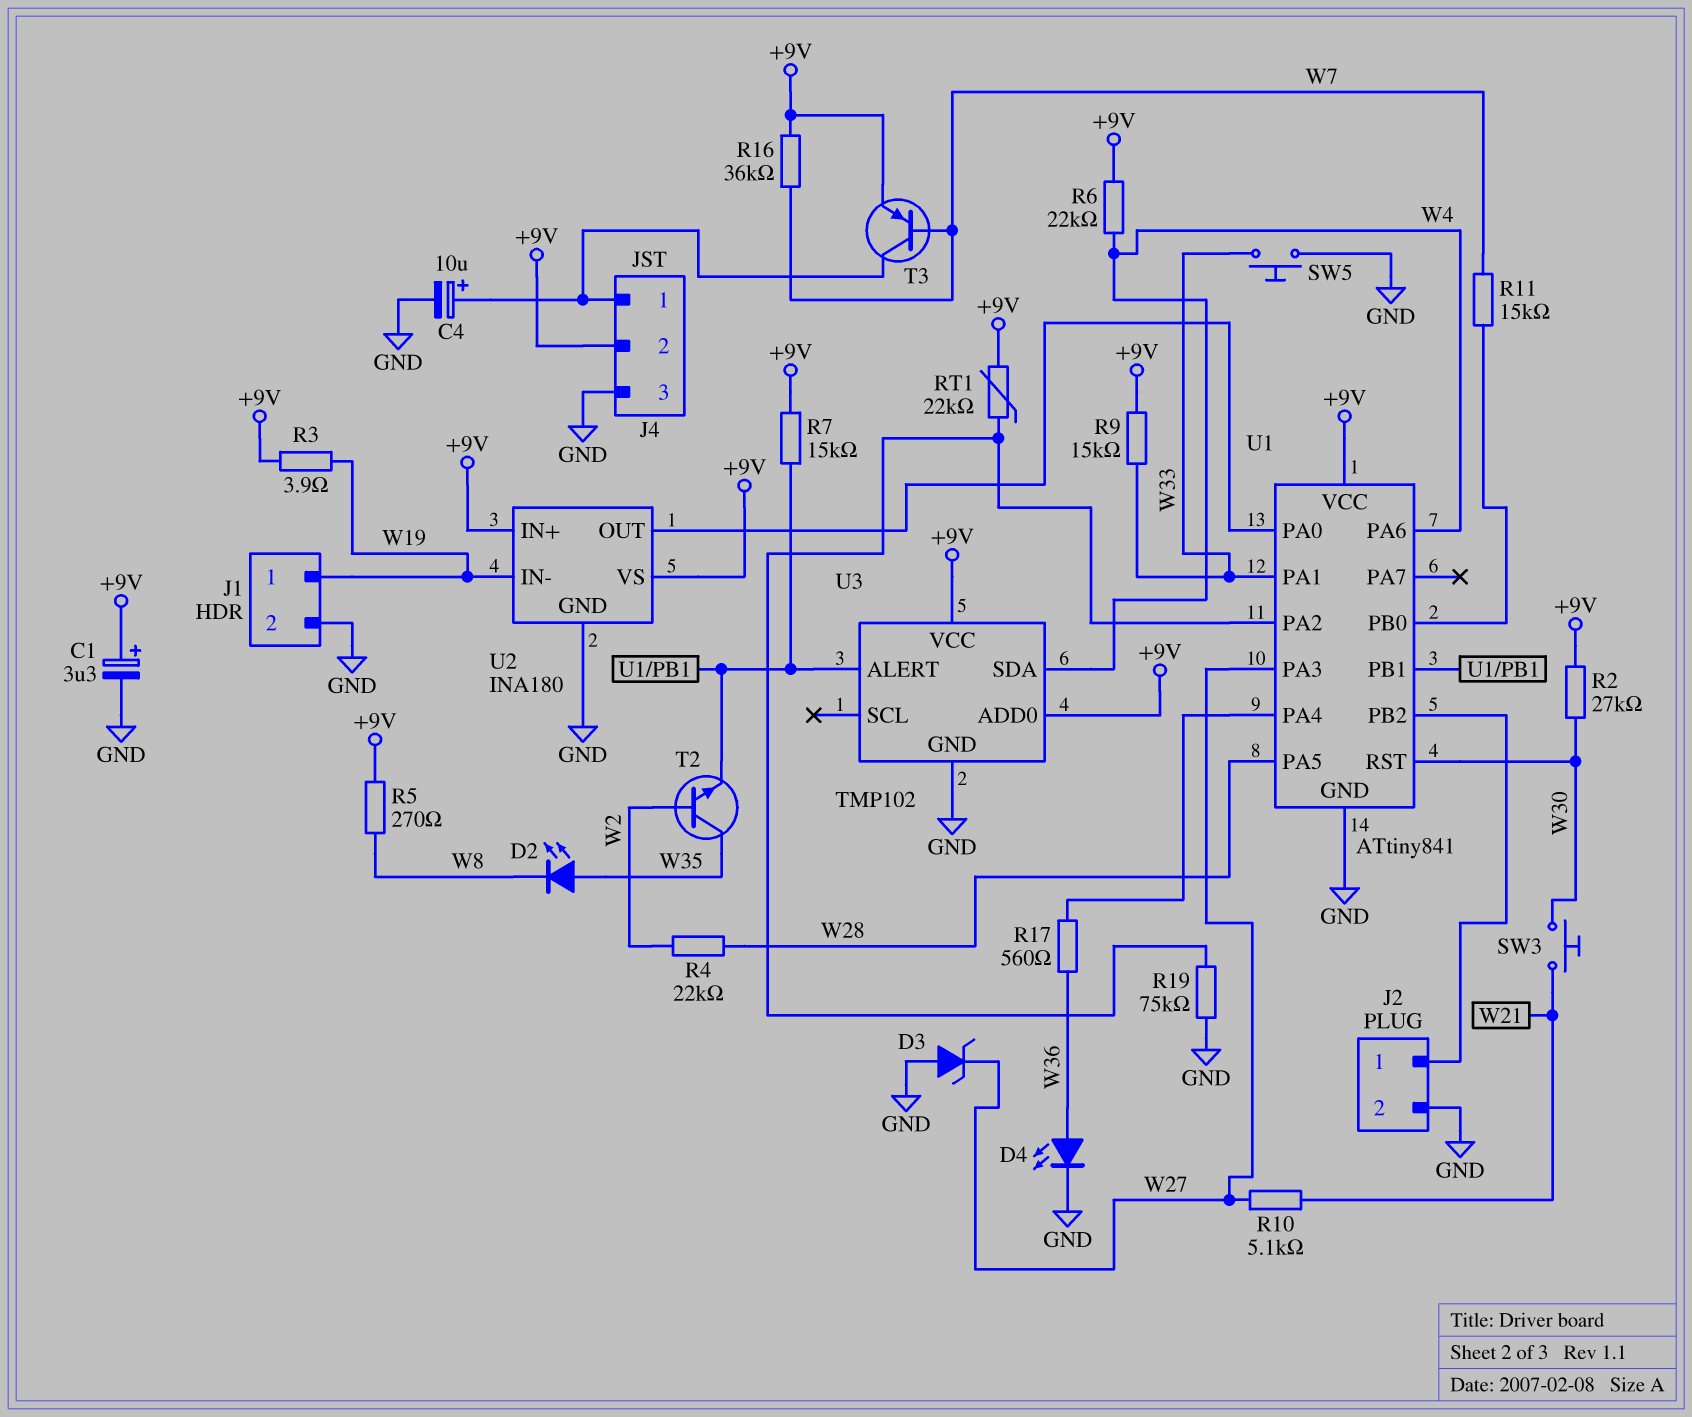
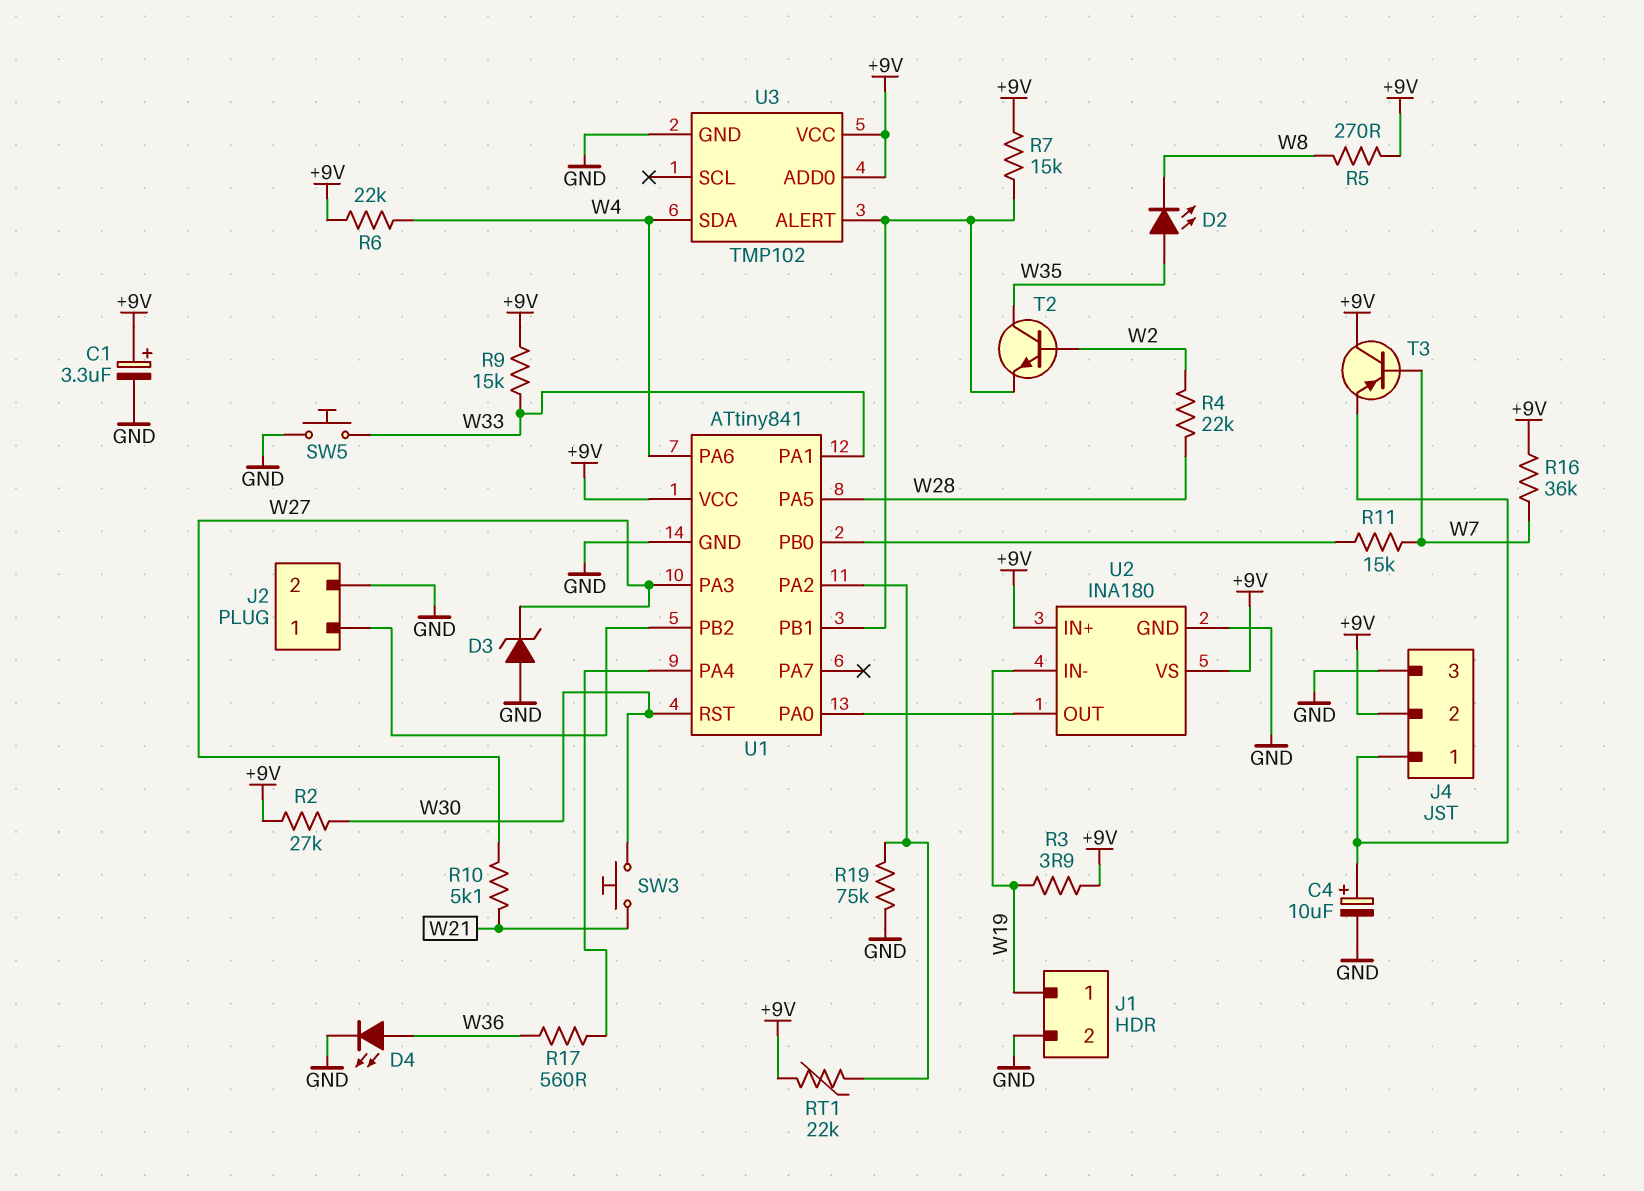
T3: PNP (B W7, C J4/1, E +9V) -> PNP (B W7, C +9V, E J4/1)

